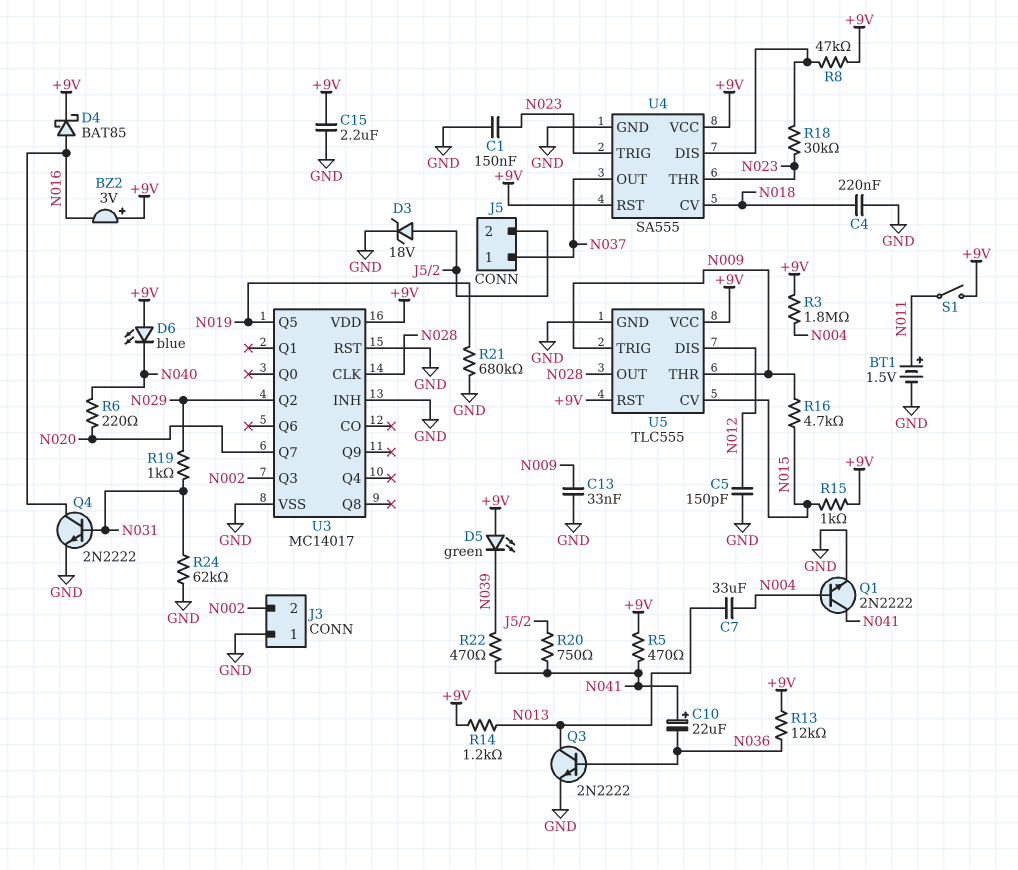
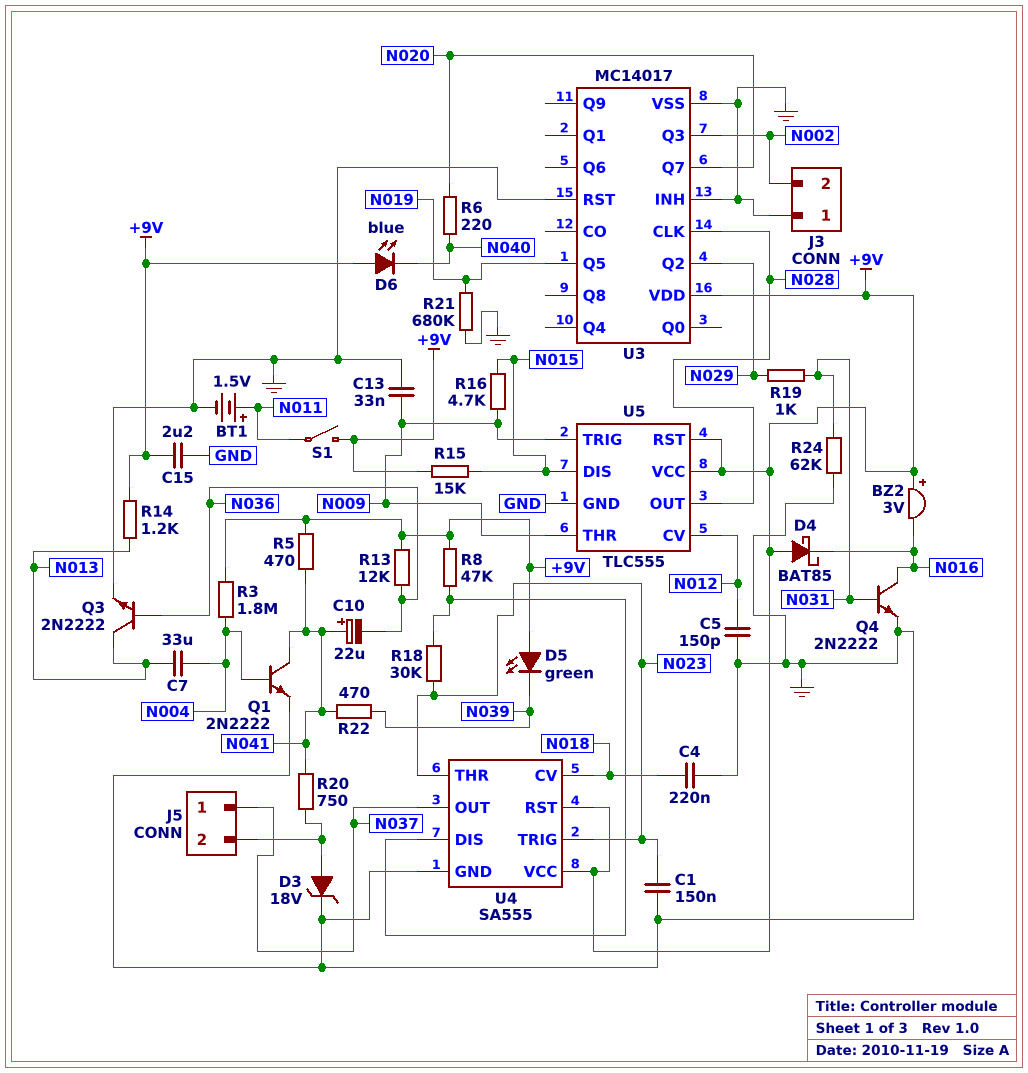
D4: schottky BAT85 (A N016, K +9V) -> schottky BAT85 (A +9V, K N016)
R15: 1k (+9V, N015) -> 15k (+9V, N015)
U5 pin CV: N015 -> N012
U5 pin DIS: N012 -> N015

